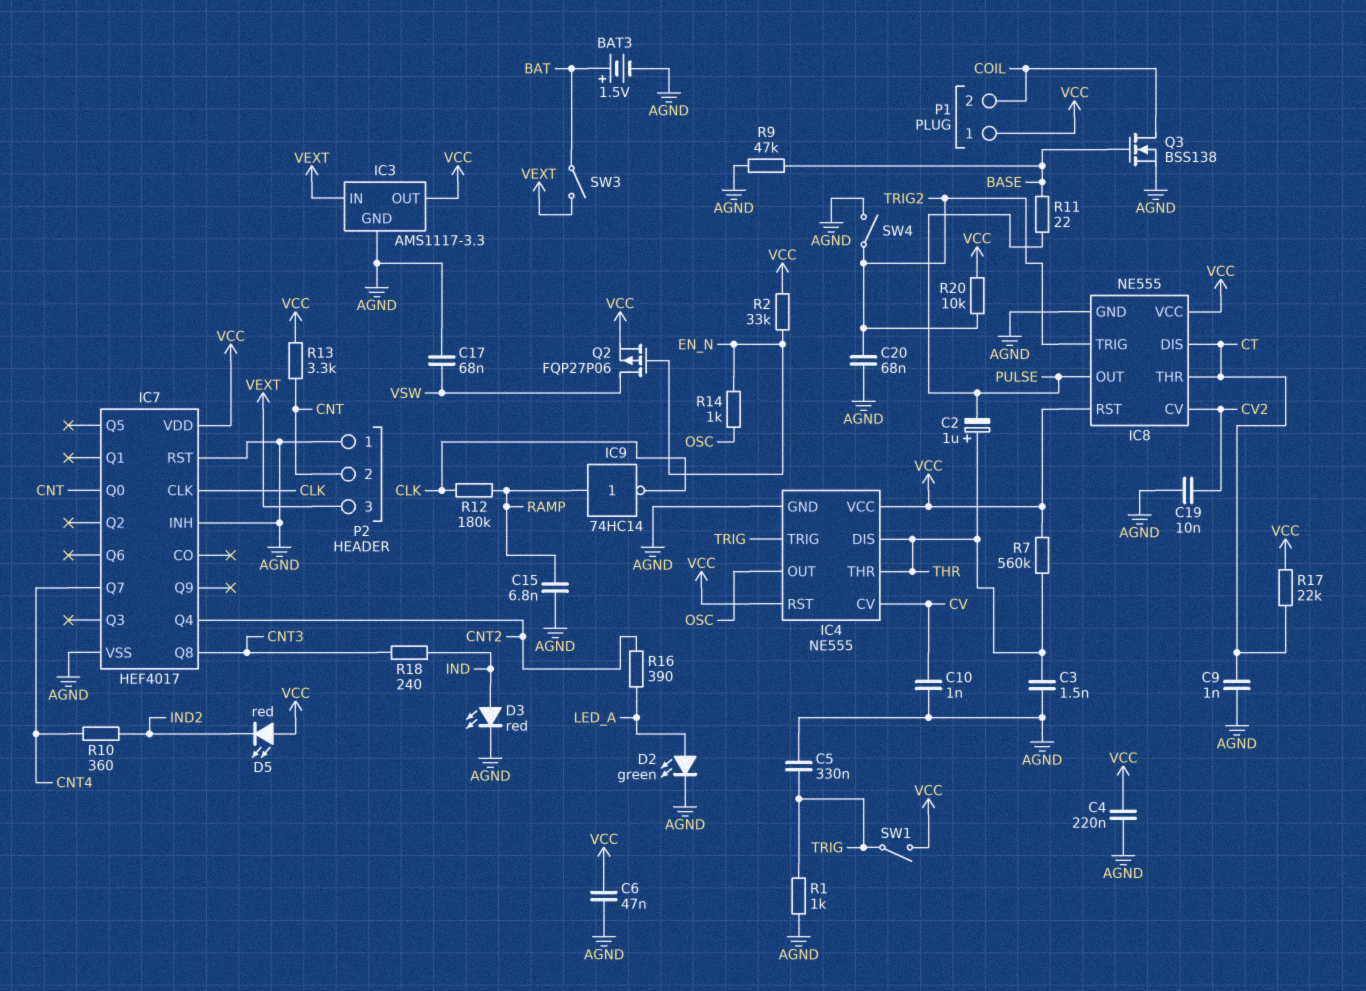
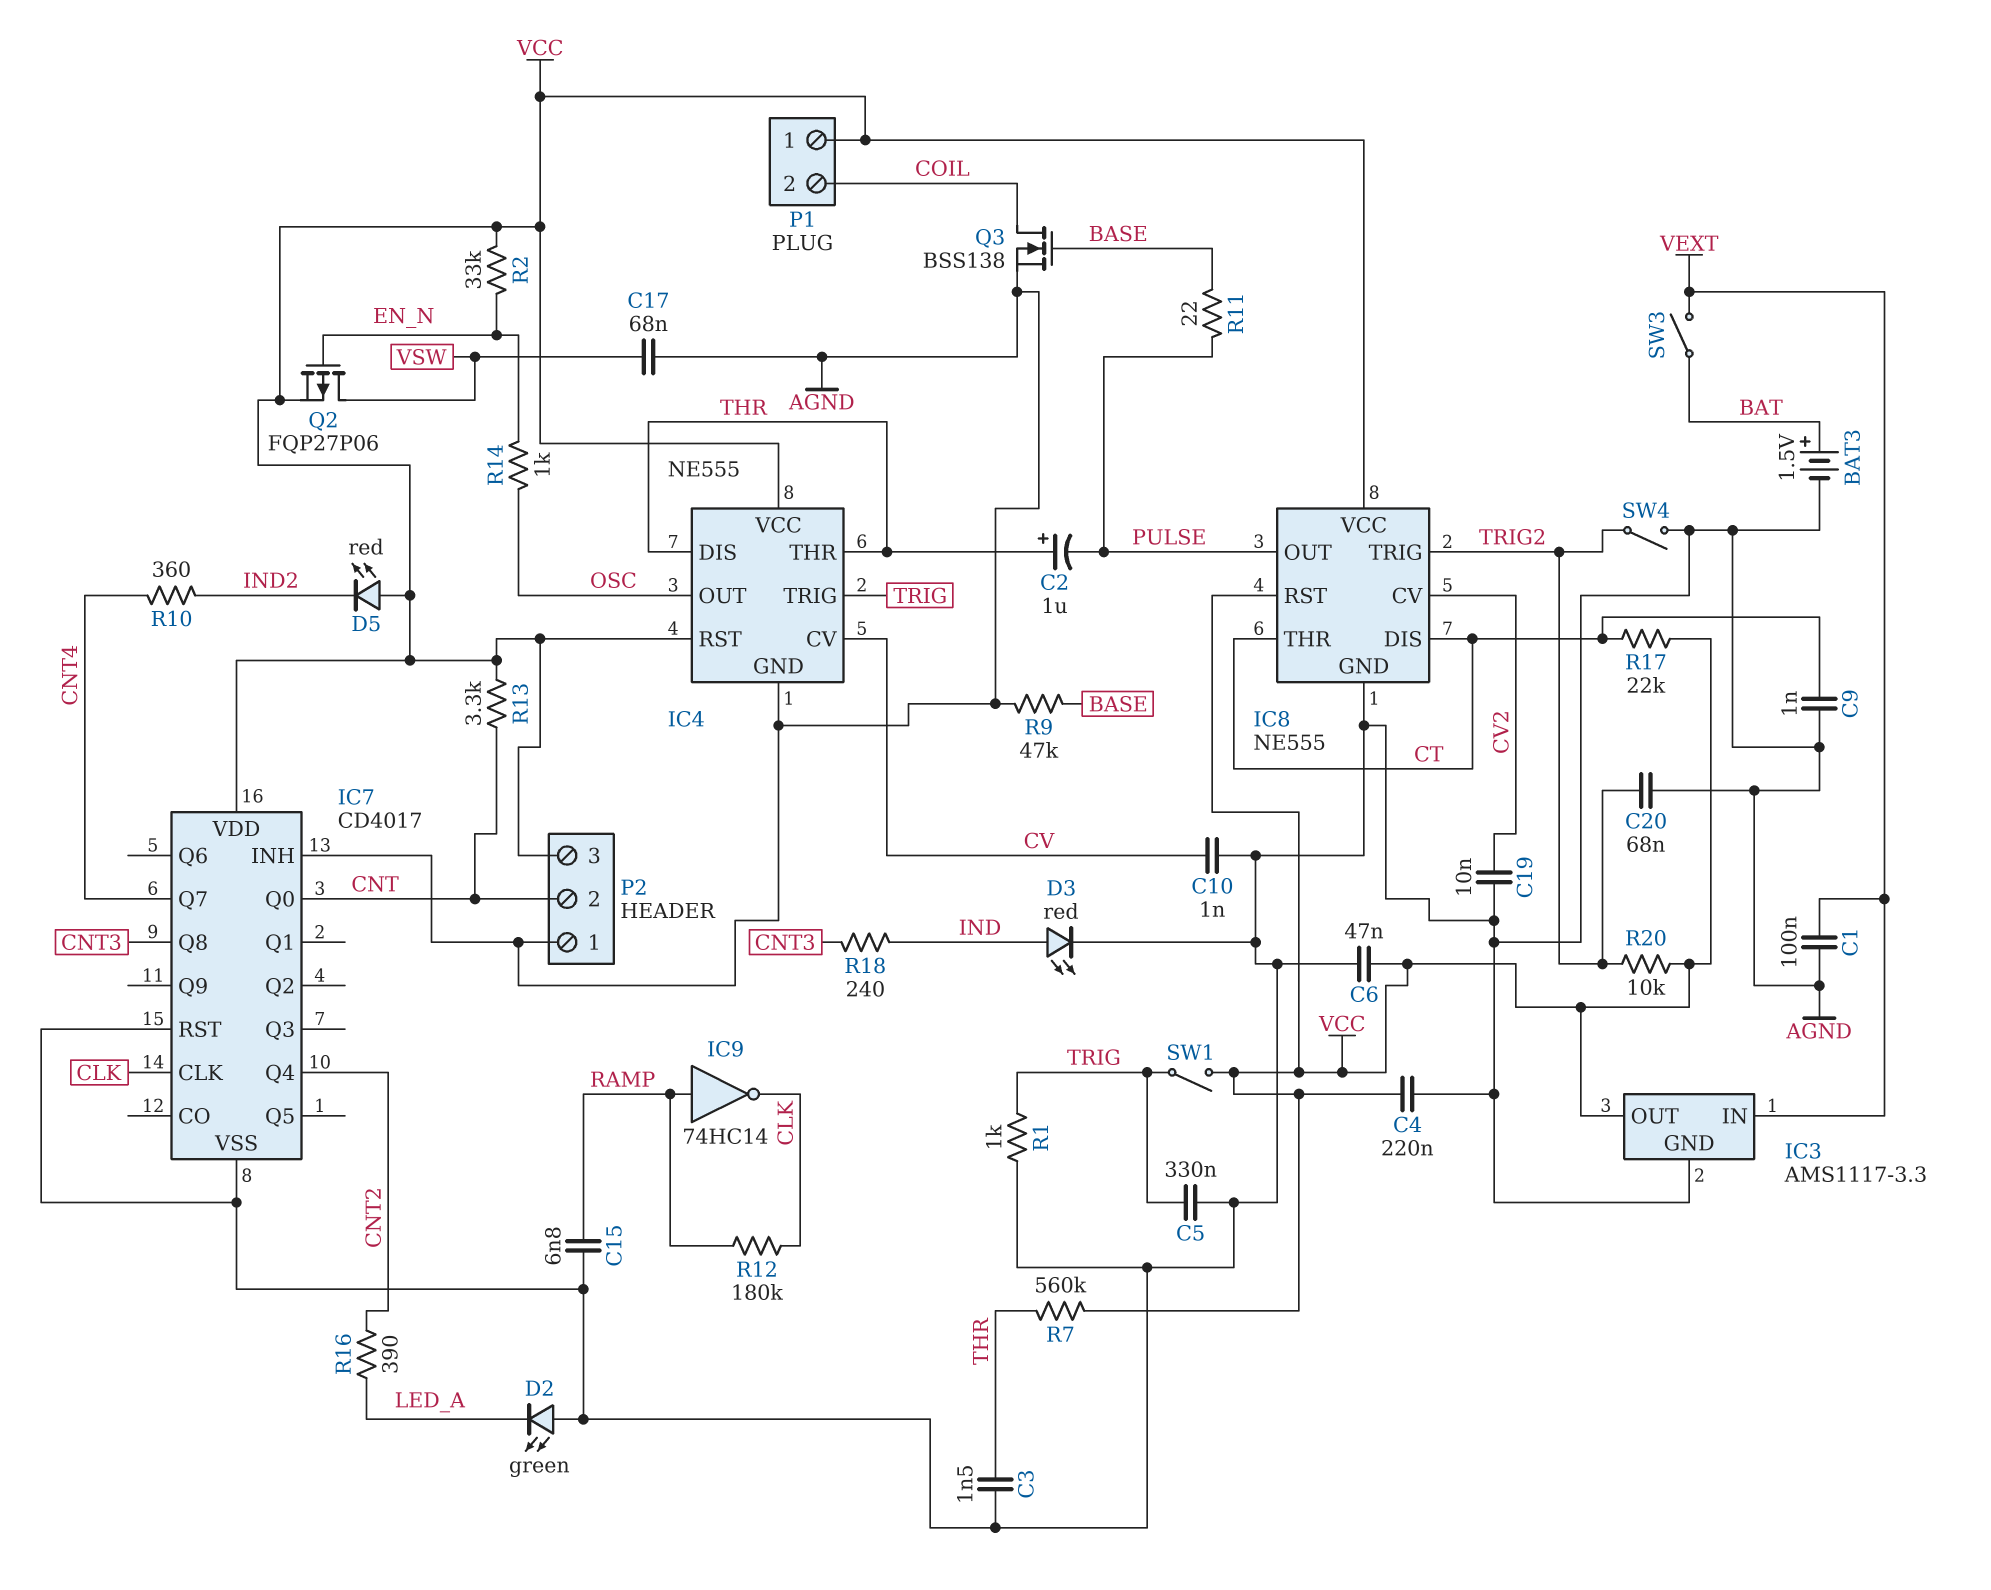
C1: none -> 100nF (AGND, VEXT)
D2: LED green (A LED_A, K AGND) -> LED green (A AGND, K LED_A)
IC7: HEF4017 -> CD4017
P2 pin 3: VEXT -> VCC

